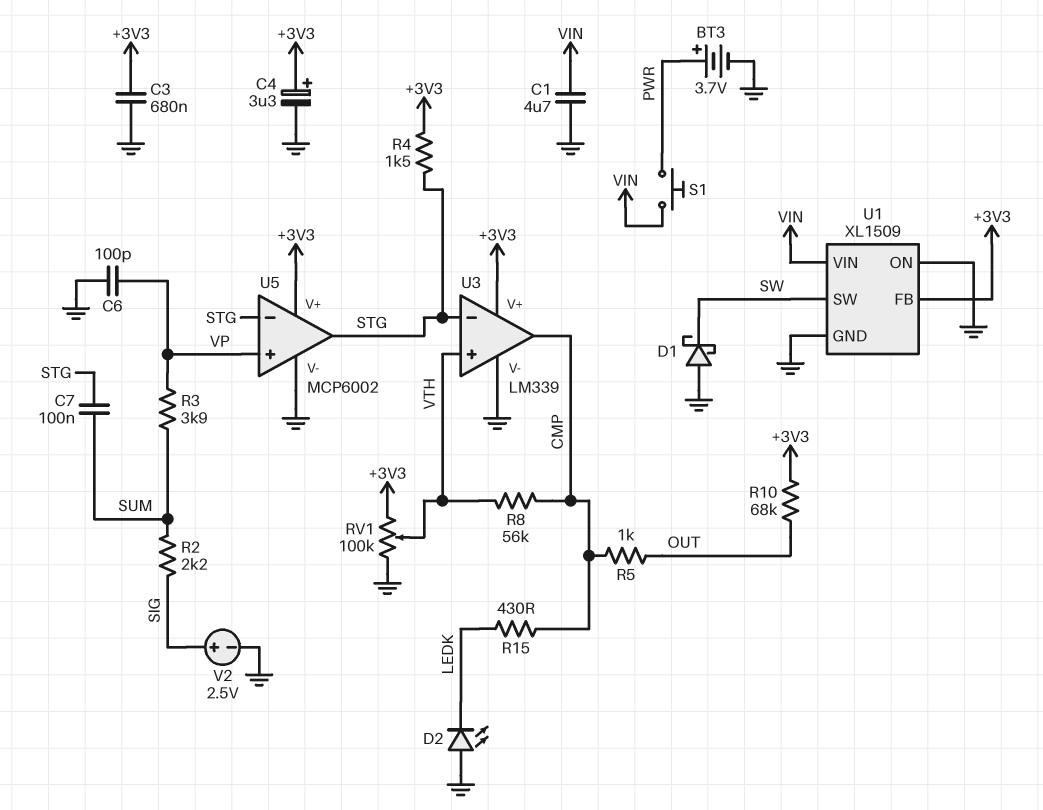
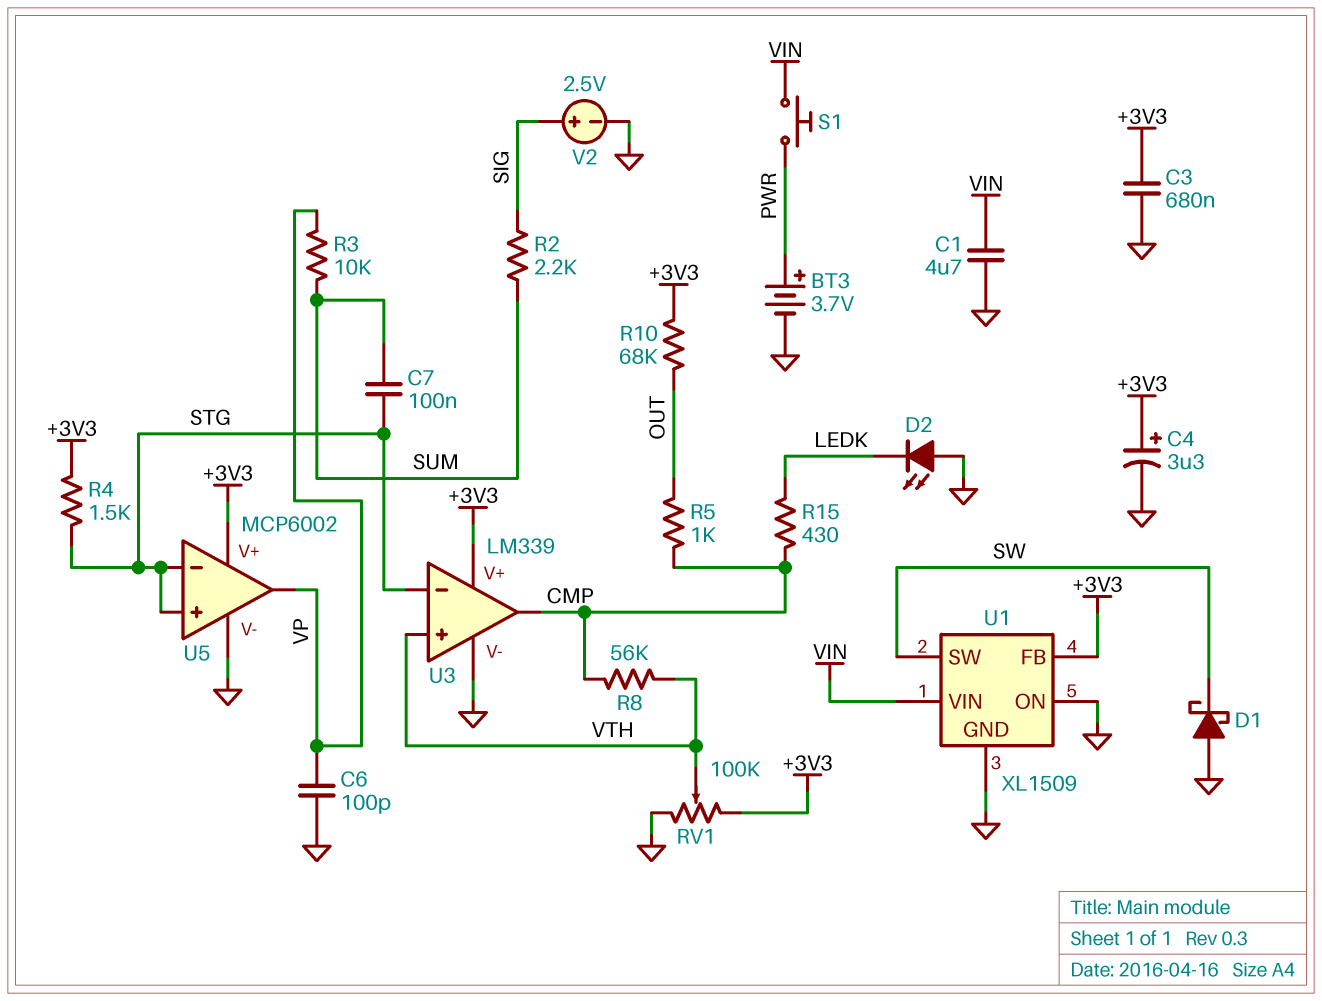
R3: 3.9k (SUM, VP) -> 10k (SUM, VP)
U5 pin in+: VP -> STG
U5 pin out: STG -> VP

